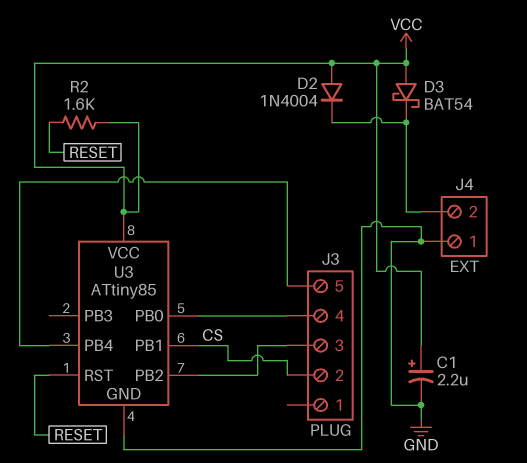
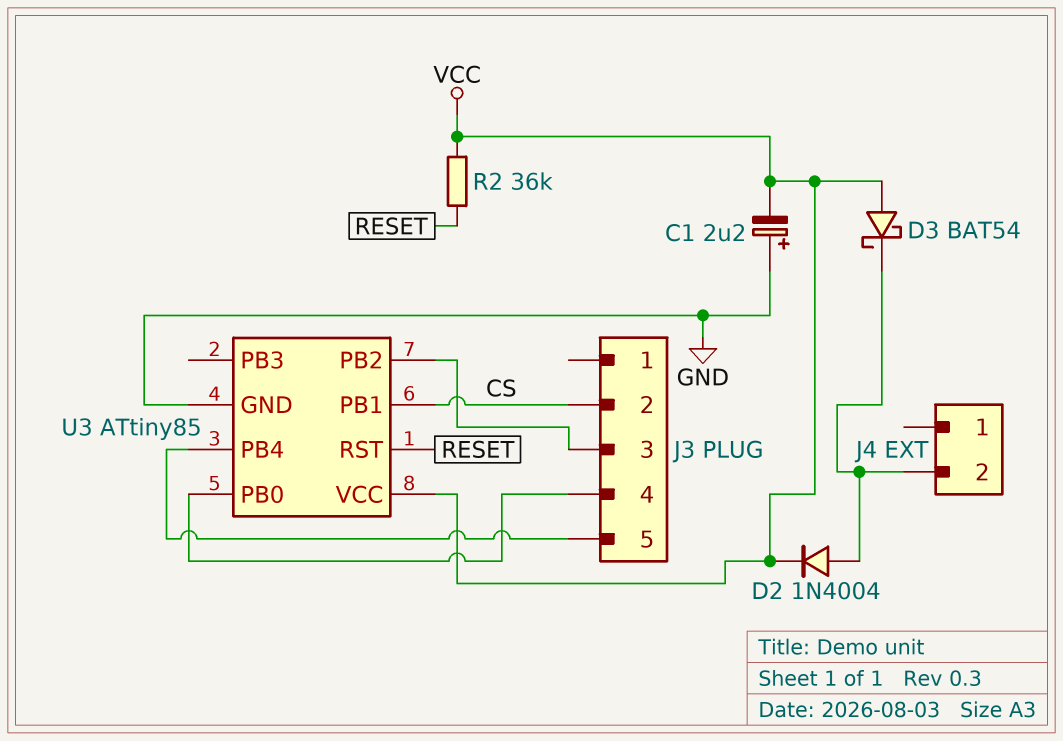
C1: 2.2uF (plus VCC, minus GND) -> 2.2uF (plus GND, minus VCC)
D2: diode 1N4004 (A VCC, K J4/2) -> diode 1N4004 (A J4/2, K VCC)
J4 pin 1: GND -> none
R2: 1.6k (RESET, VCC) -> 36k (RESET, VCC)

